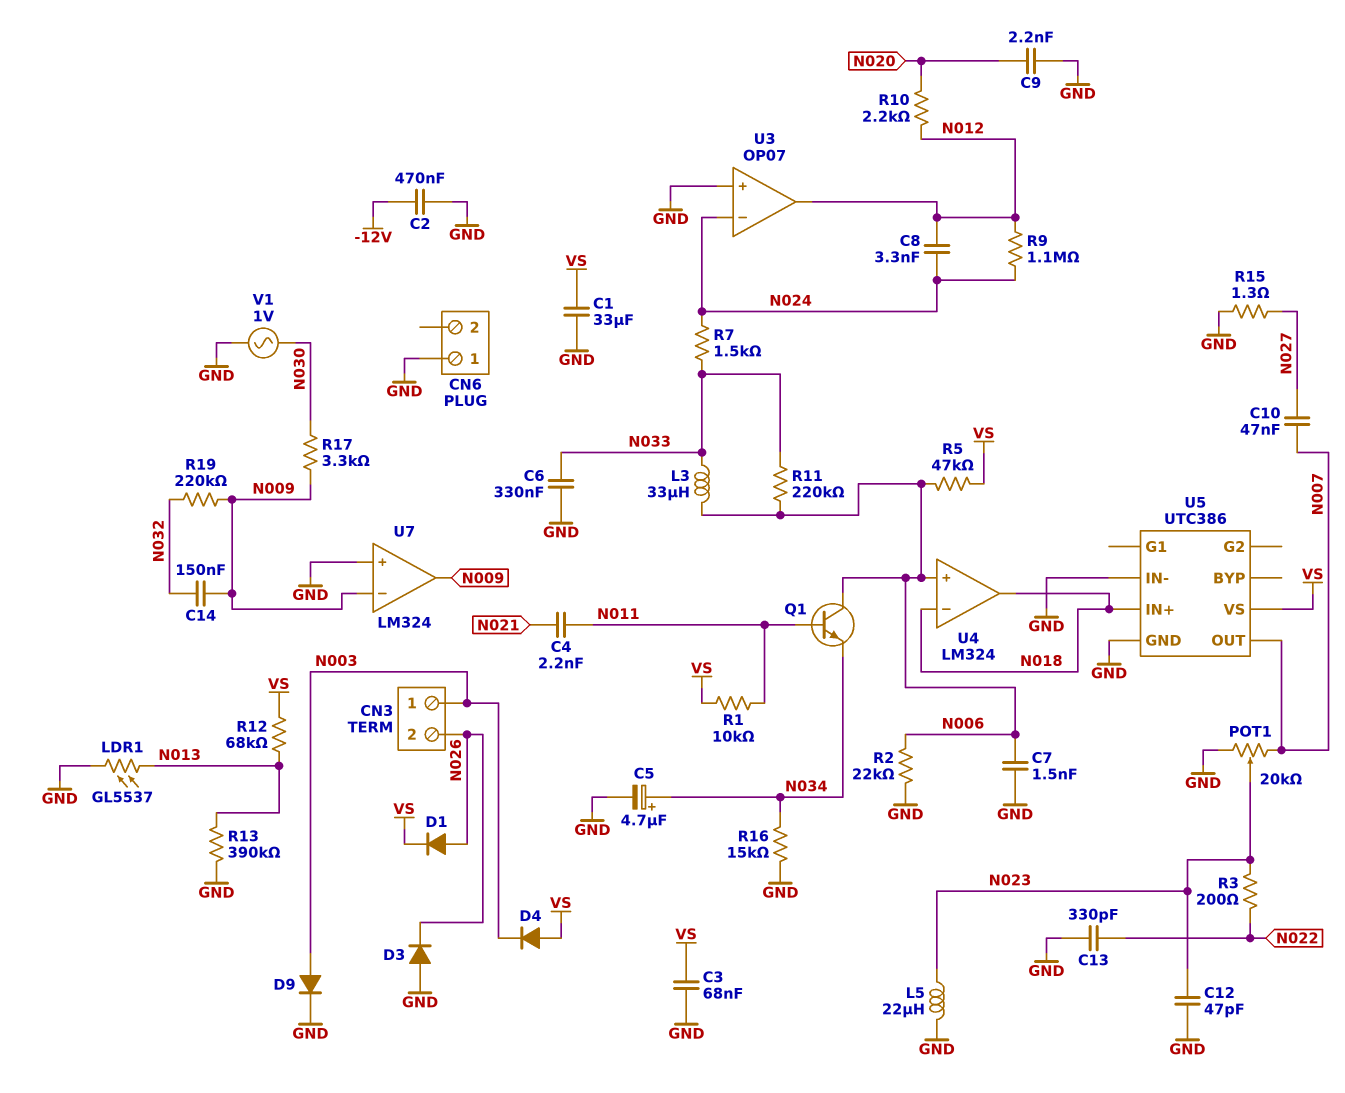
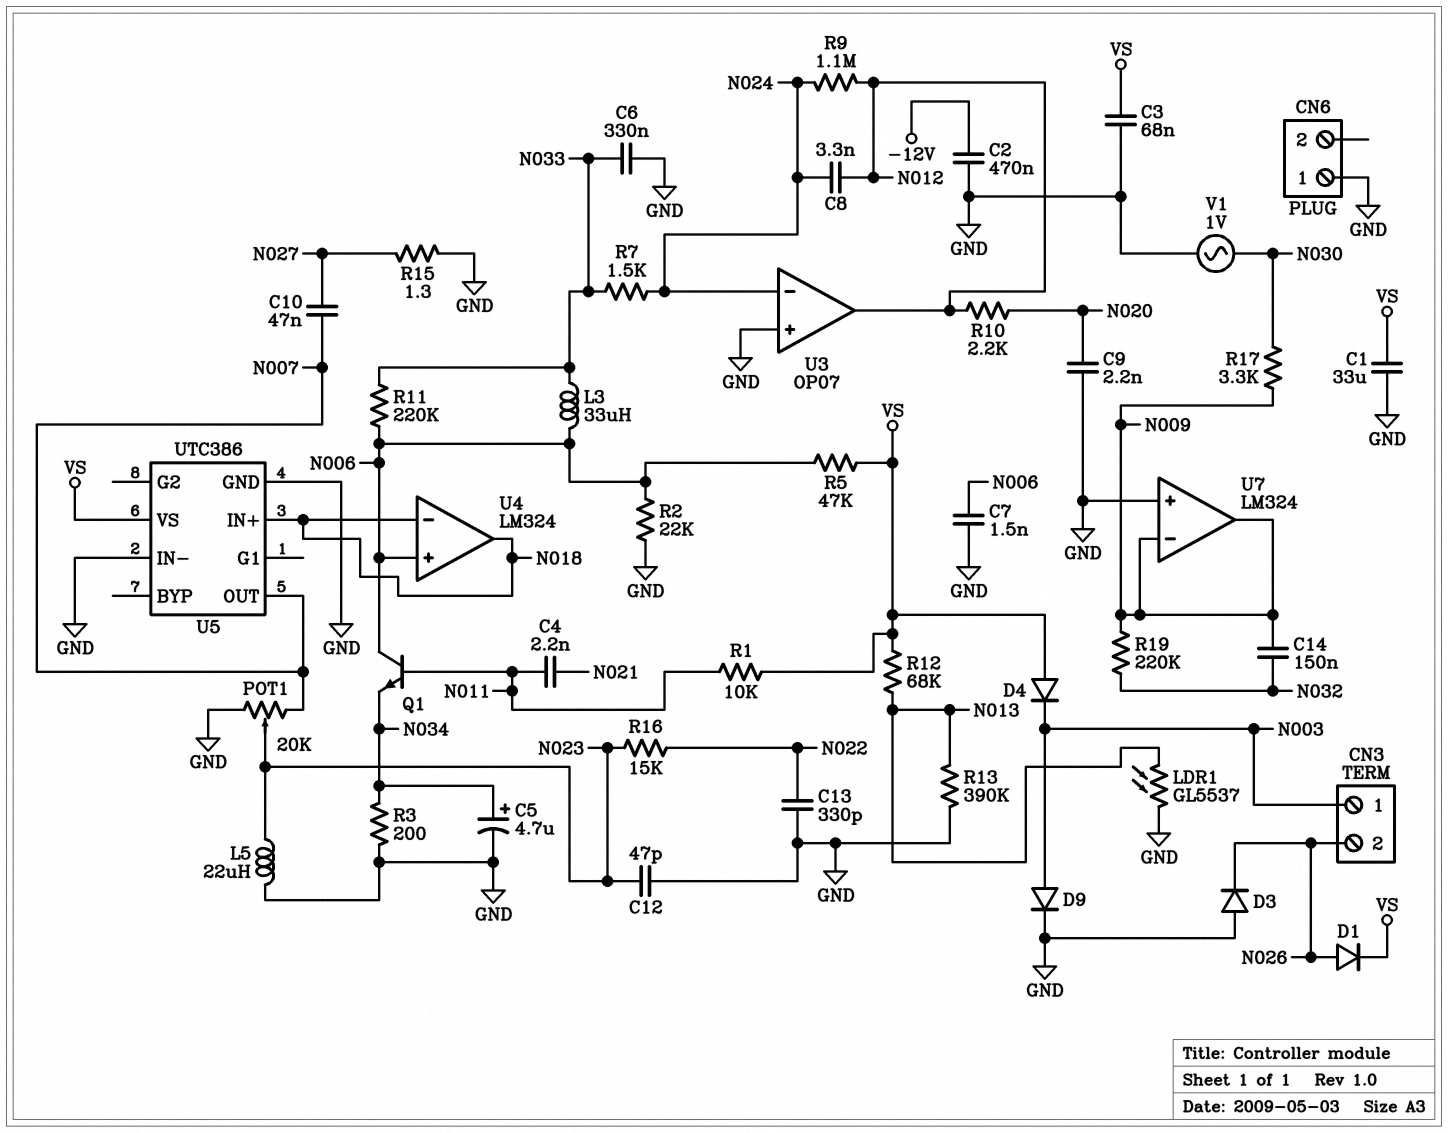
R3: 200 (N022, N023) -> 200 (GND, N034)
R16: 15k (GND, N034) -> 15k (N022, N023)

